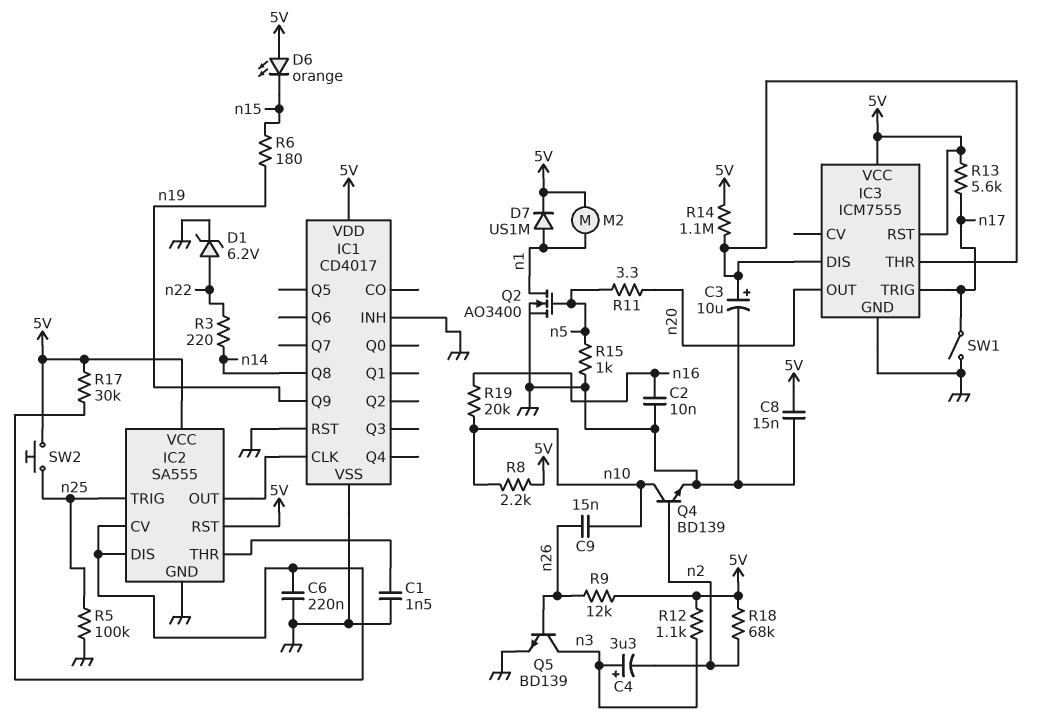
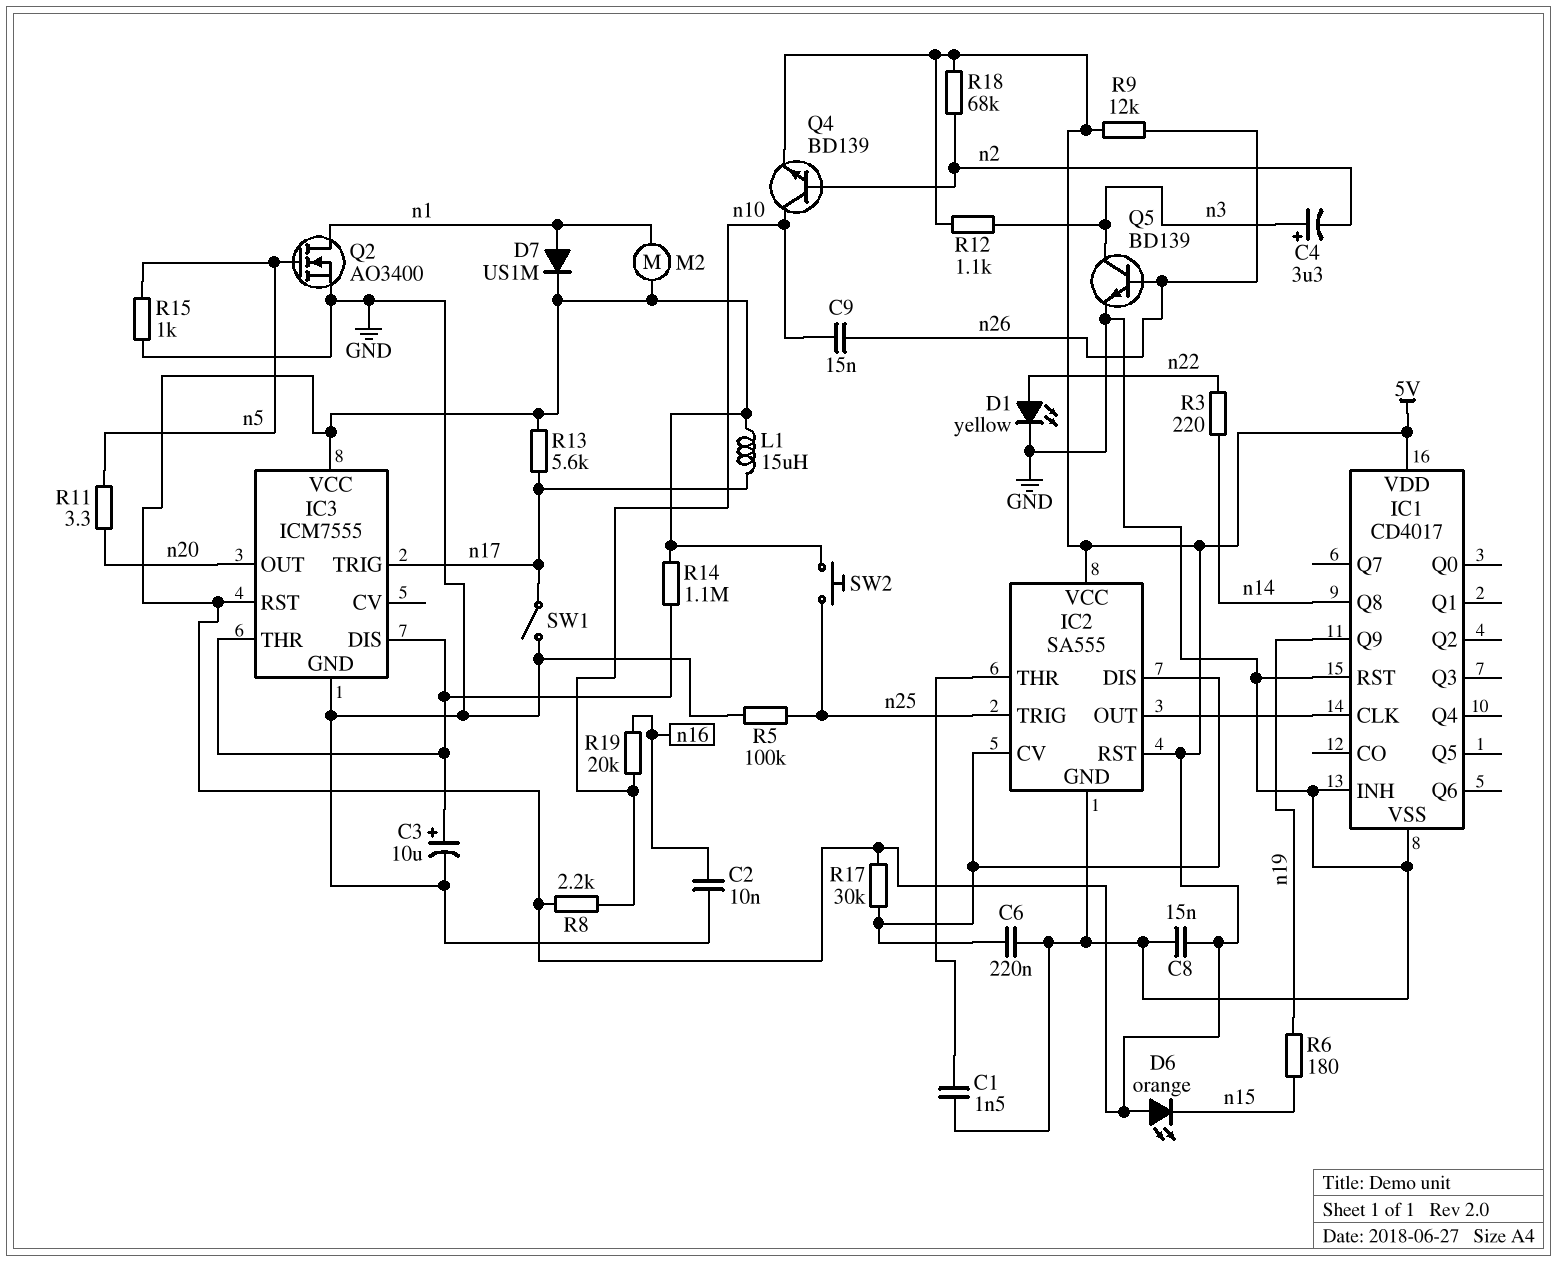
D1: zener 6.2V (A n22, K GND) -> LED yellow (A n22, K GND)
L1: none -> 15uH (5V, n17)
Q4: NPN BD139 (B n2, C n10, E GND) -> NPN BD139 (B n2, C n10, E 5V)

